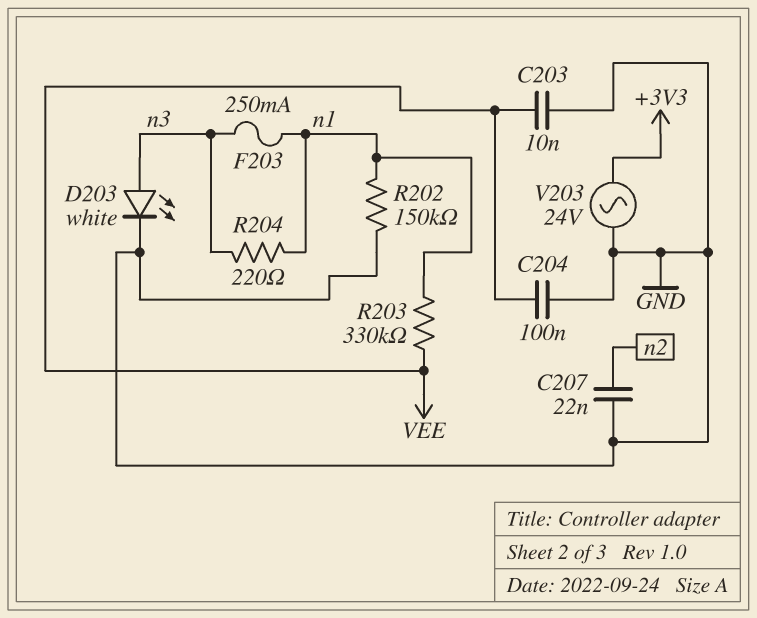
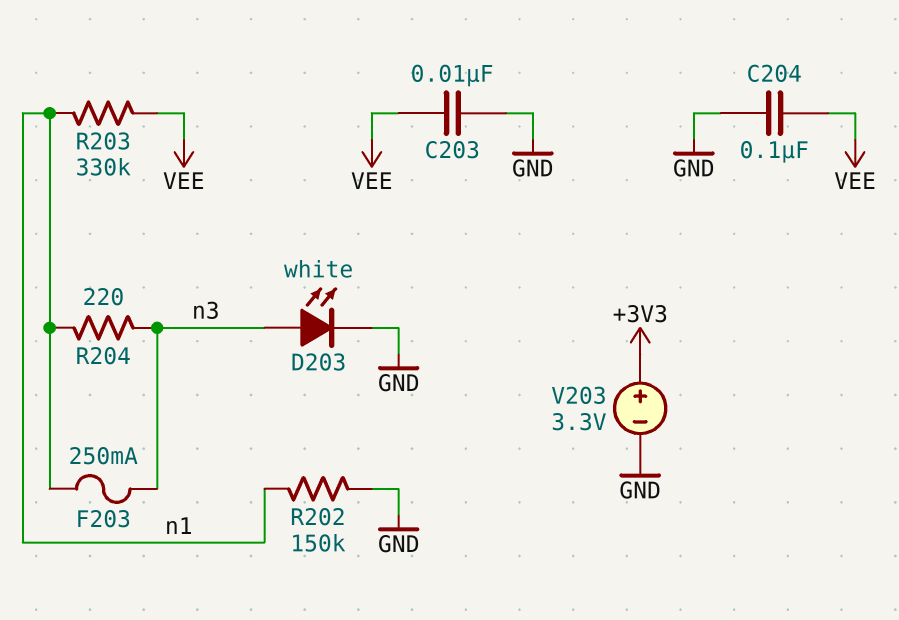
C207: 22nF (GND, n2) -> none
V203: AC 24V (+3V3, GND) -> 3.3V (plus +3V3, minus GND)

